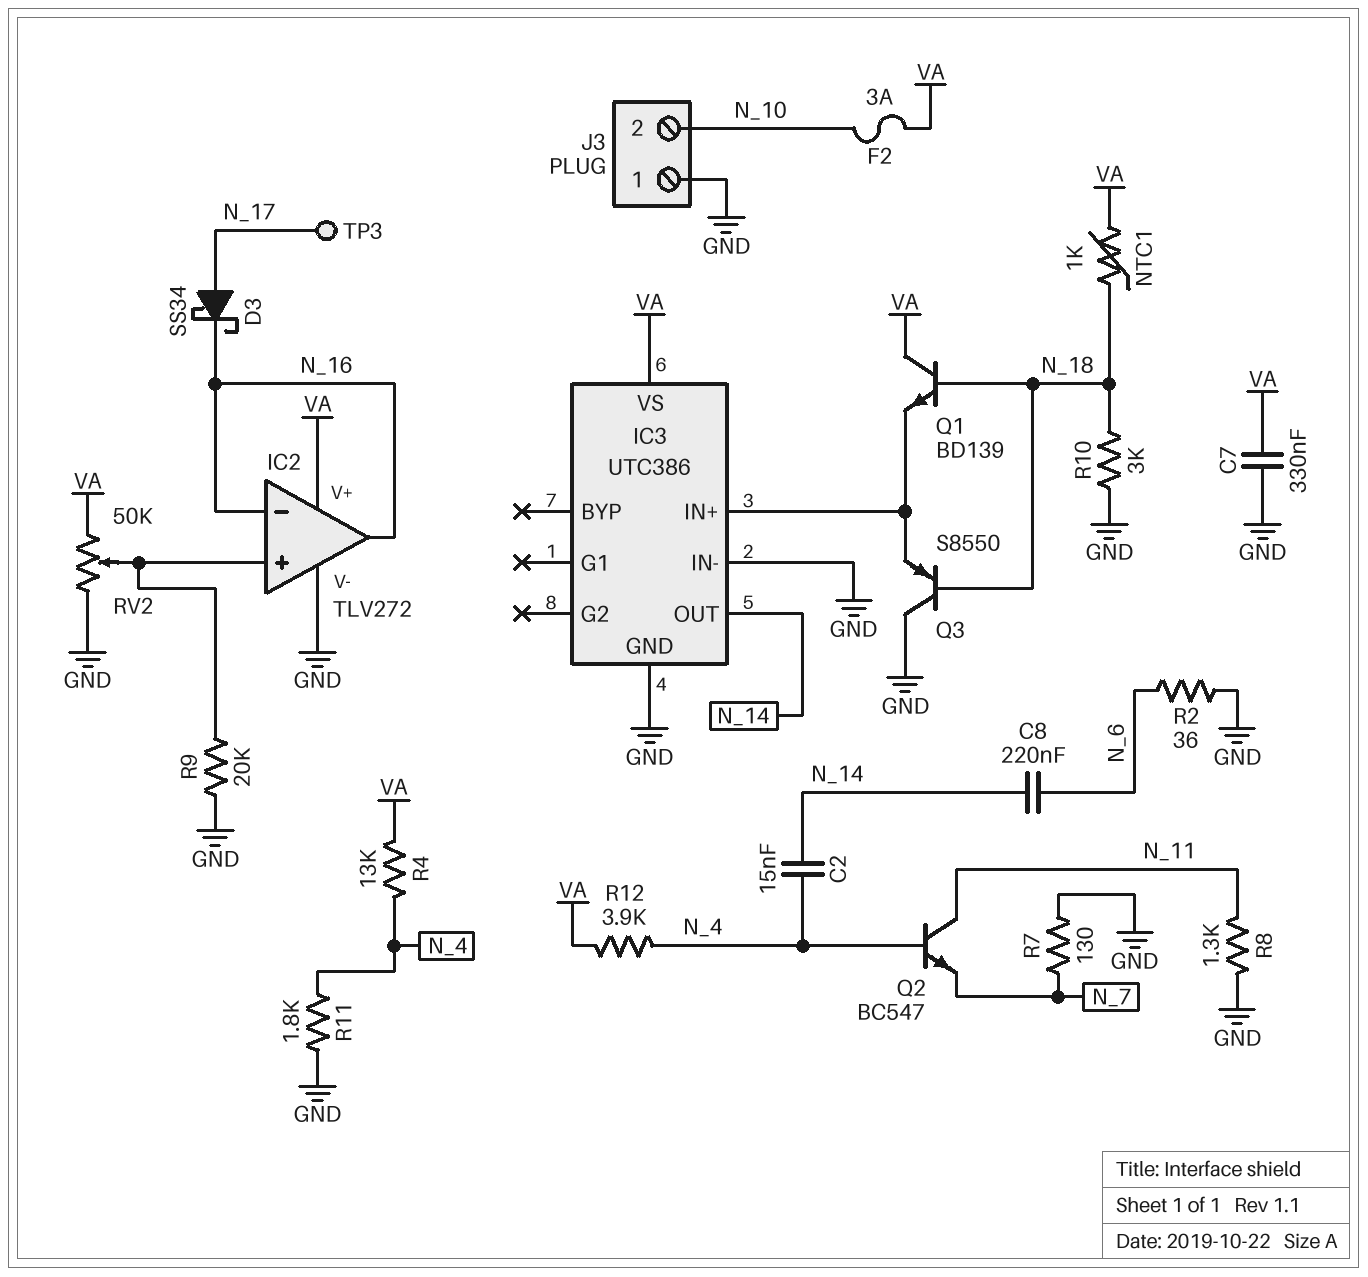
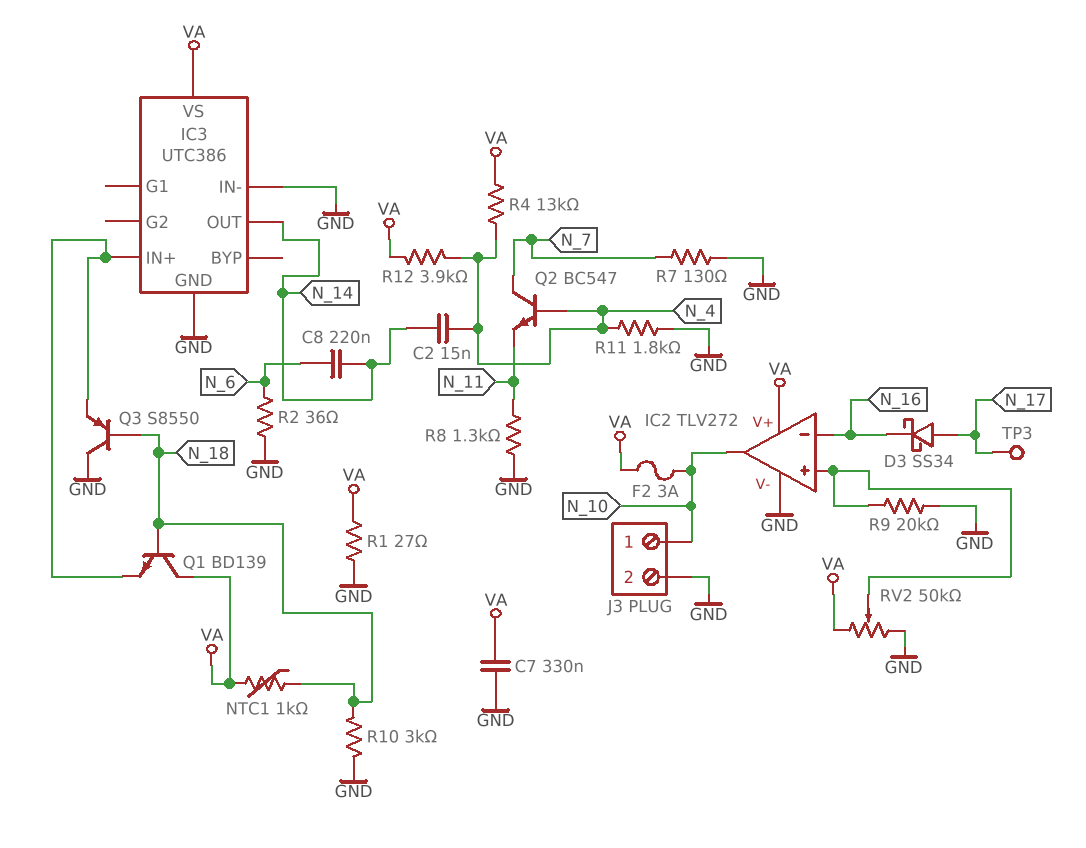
IC2 pin out: N_16 -> N_10
J3 pin 1: GND -> N_10
J3 pin 2: N_10 -> GND
Q2: NPN BC547 (B N_4, C N_11, E N_7) -> NPN BC547 (B N_4, C N_7, E N_11)
R1: none -> 27 (GND, VA)

